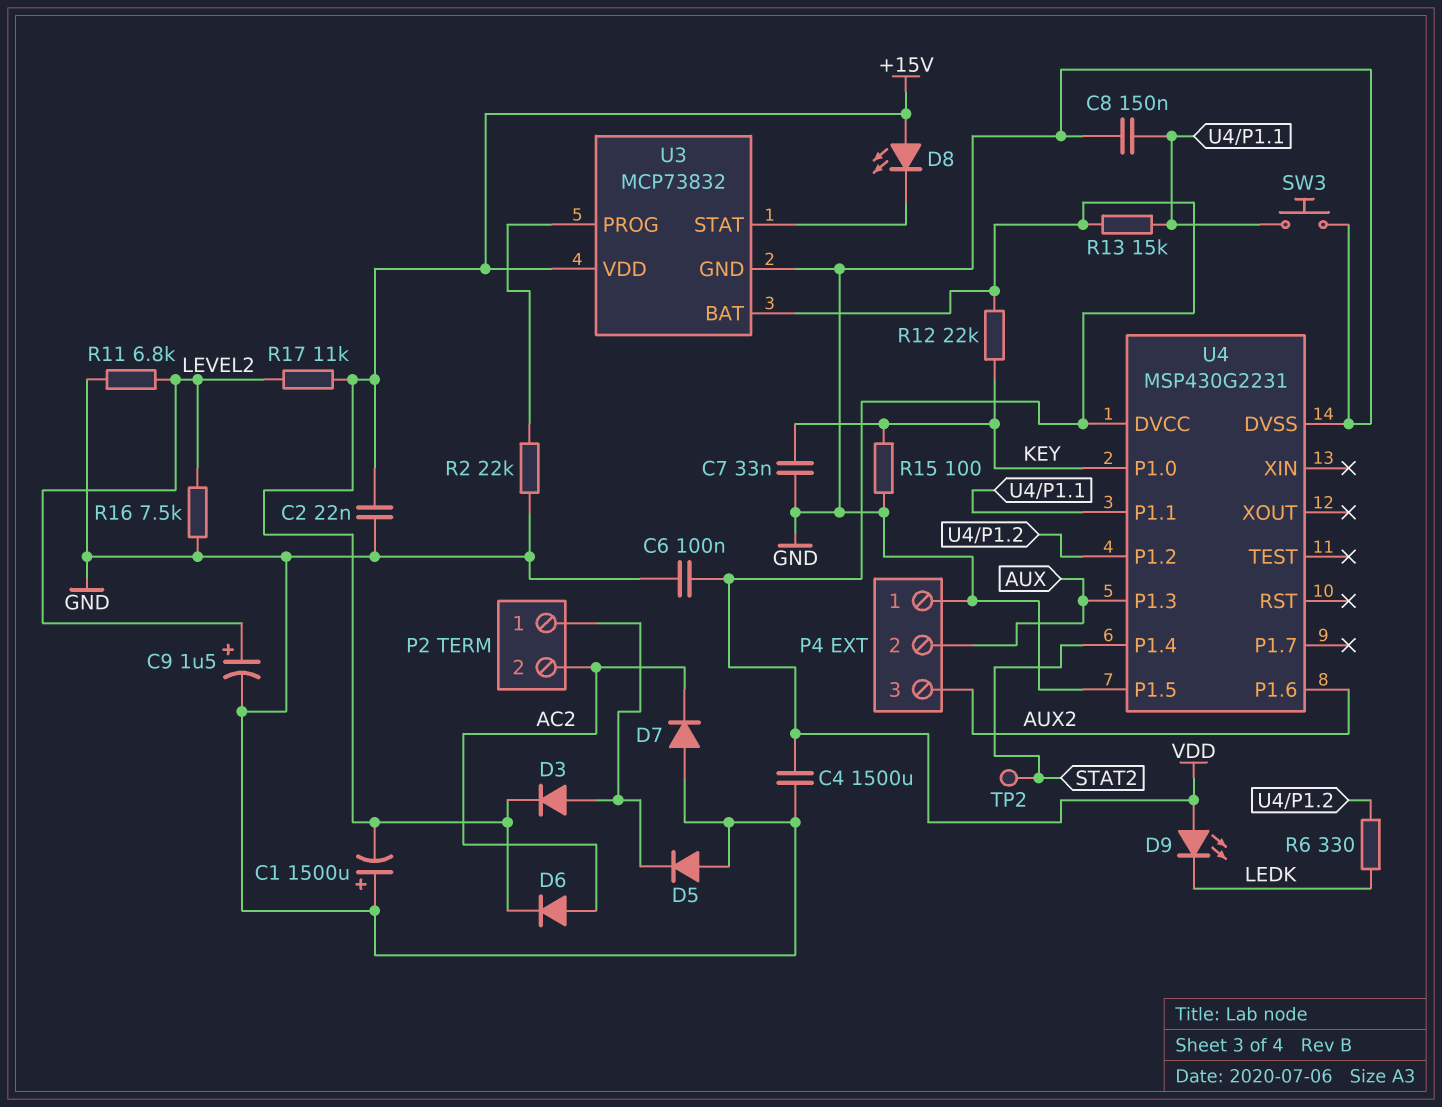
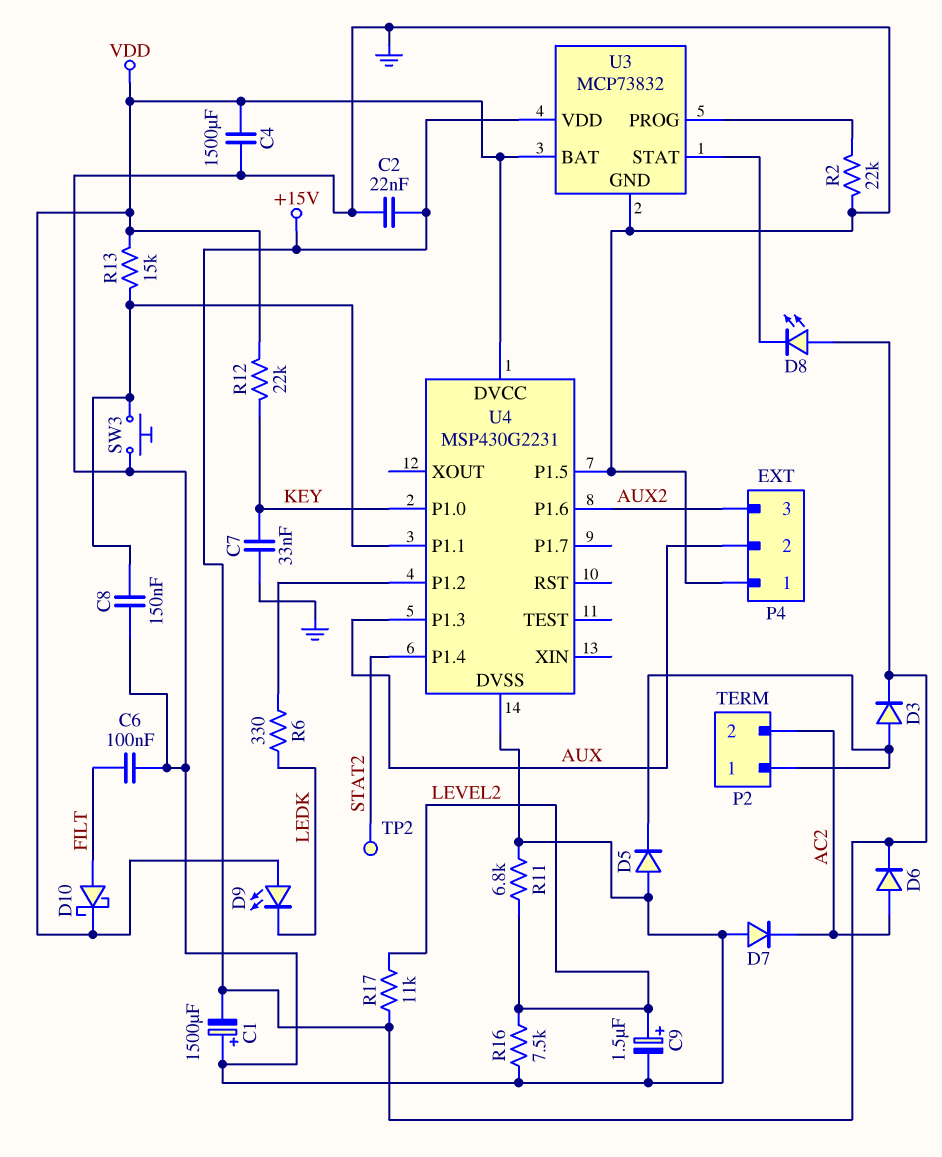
C6: 100nF (GND, VDD) -> 100nF (FILT, GND)
D10: none -> schottky (A FILT, K VDD)
R15: 100 (GND, KEY) -> none

